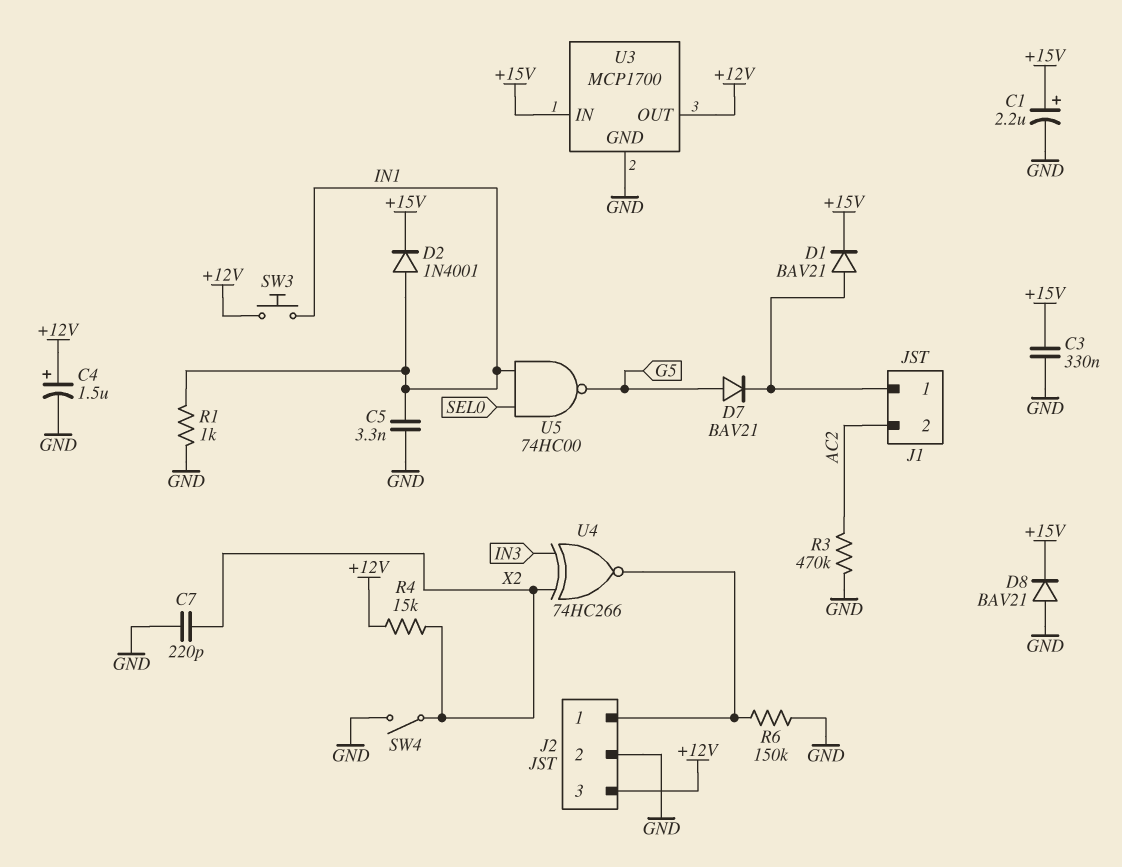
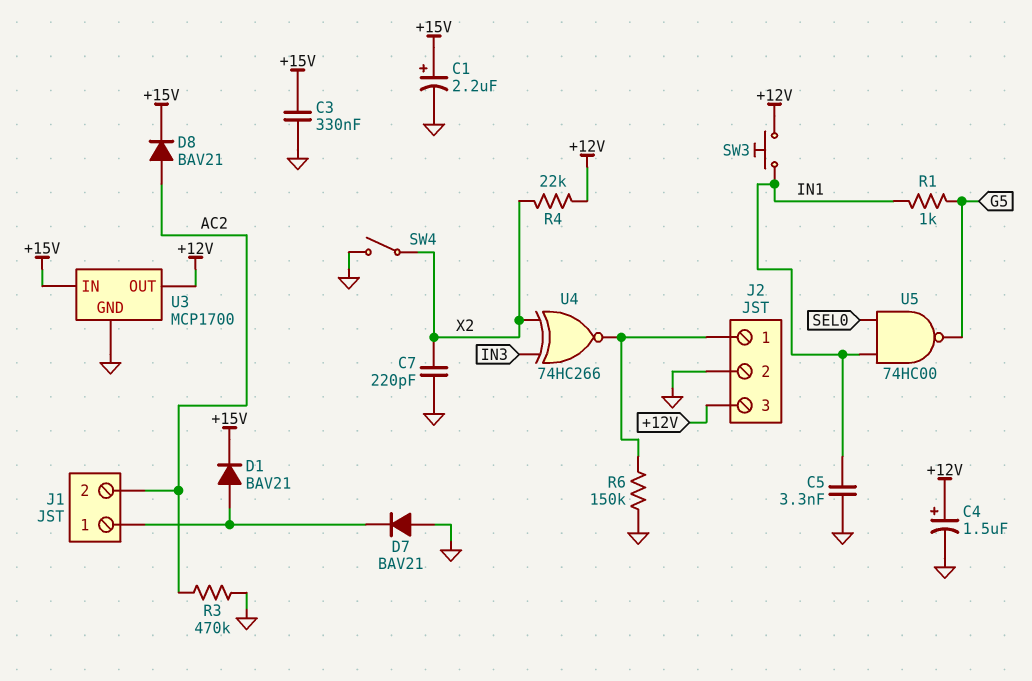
D2: diode 1N4001 (A IN1, K +15V) -> none
D7: diode BAV21 (A G5, K J1/1) -> diode BAV21 (A GND, K J1/1)
D8: diode BAV21 (A GND, K +15V) -> diode BAV21 (A AC2, K +15V)
R1: 1k (GND, IN1) -> 1k (G5, IN1)
R4: 15k (+12V, X2) -> 22k (+12V, X2)

